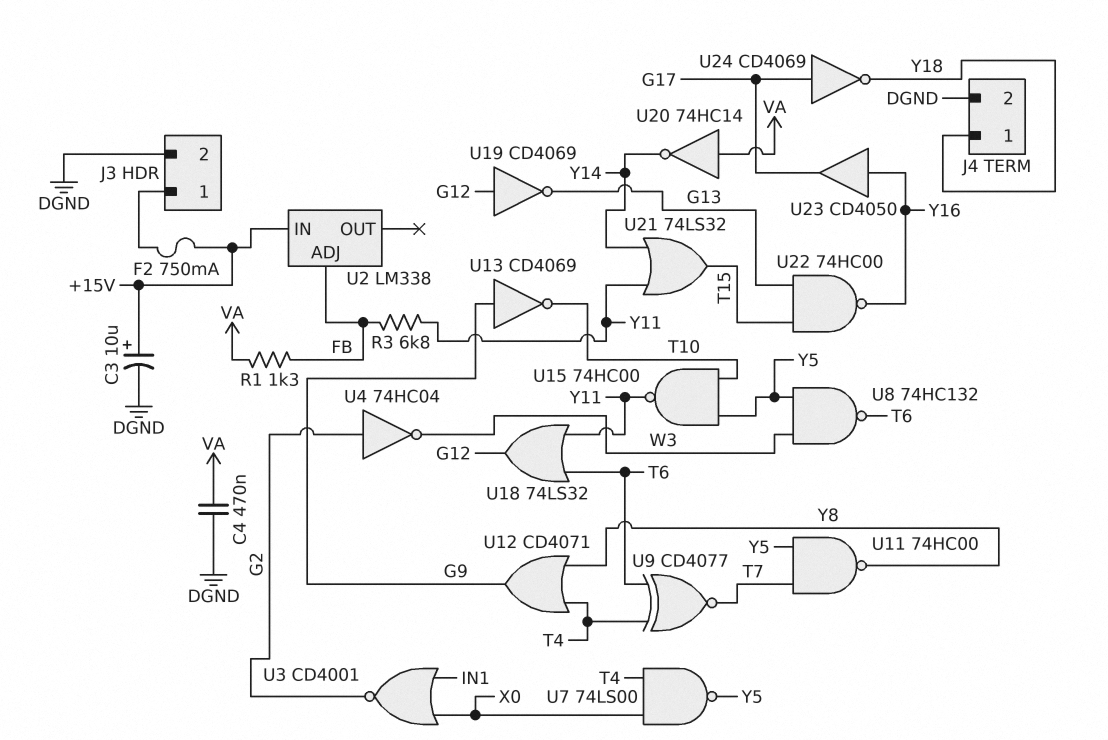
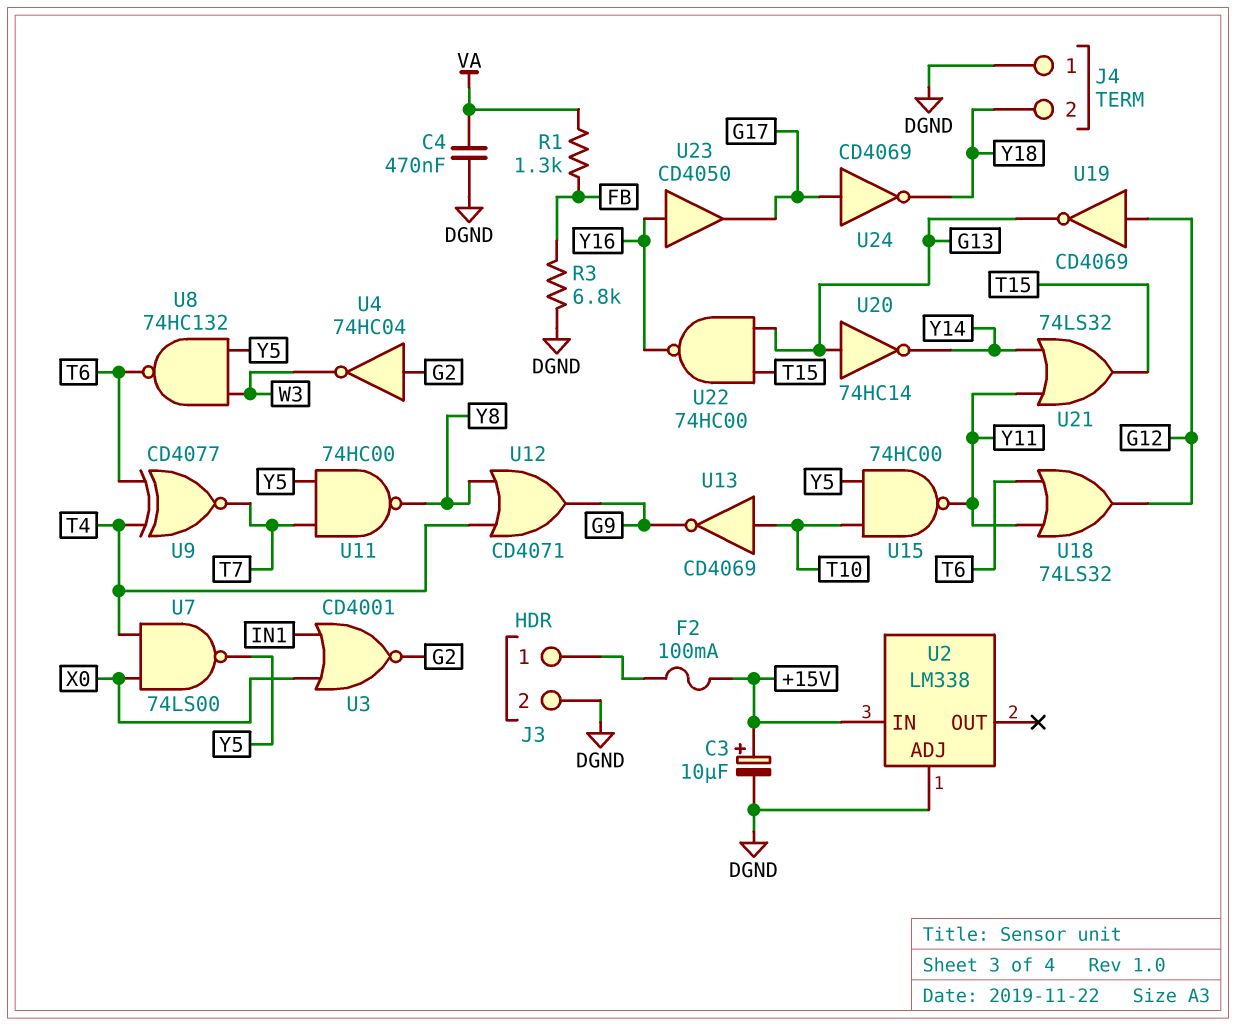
F2: 750mA (+15V, J3/1) -> 100mA (+15V, J3/1)
J4 pin 1: Y18 -> DGND
J4 pin 2: DGND -> Y18
R3: 6.8k (FB, Y11) -> 6.8k (DGND, FB)
U2 pin ADJ: FB -> DGND
U13: NOT CD4069 (in G9, out T10) -> NOT CD4069 (in T10, out G9)
U20: NOT 74HC14 (in VA, out Y14) -> NOT 74HC14 (in G13, out Y14)

